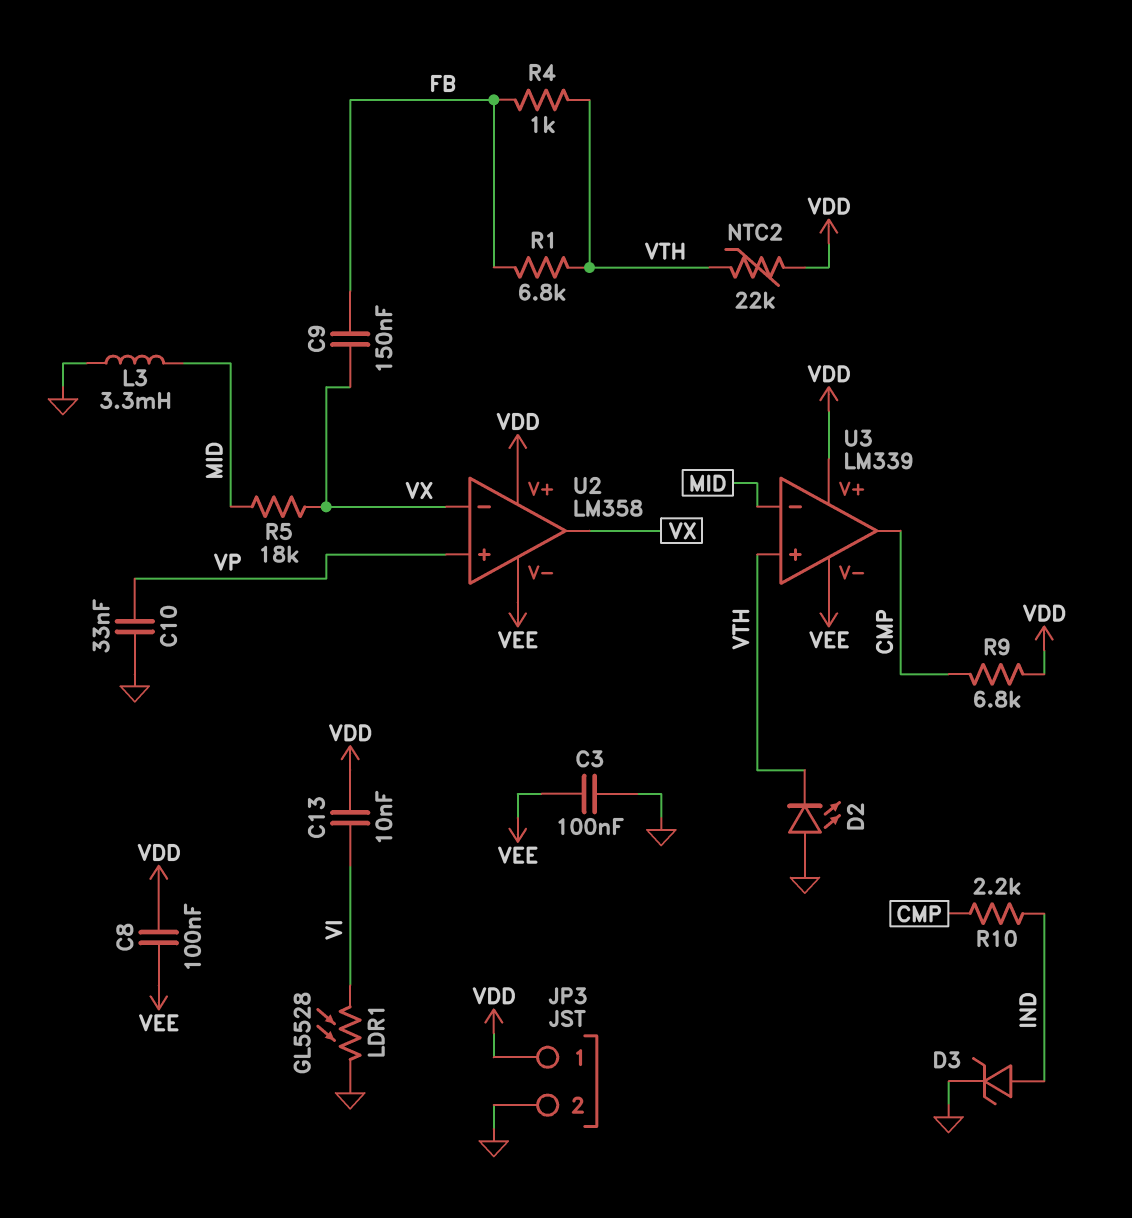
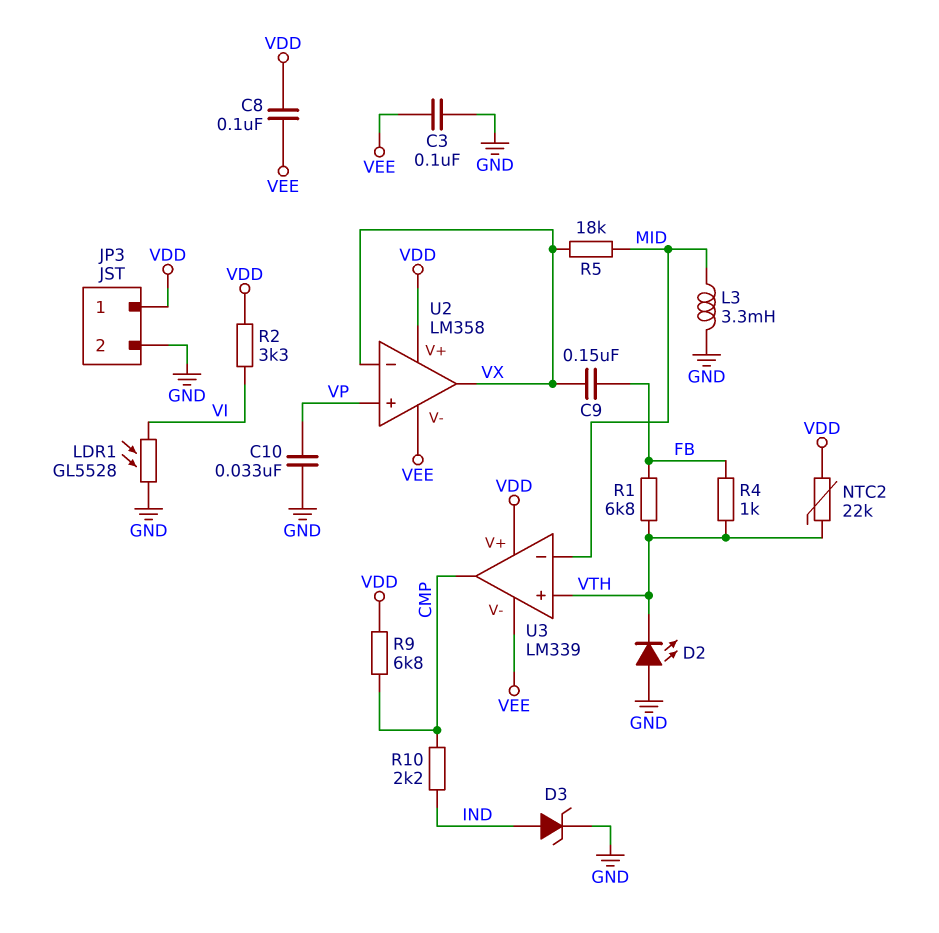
C13: 10nF (VDD, VI) -> none
R2: none -> 3.3k (VDD, VI)

